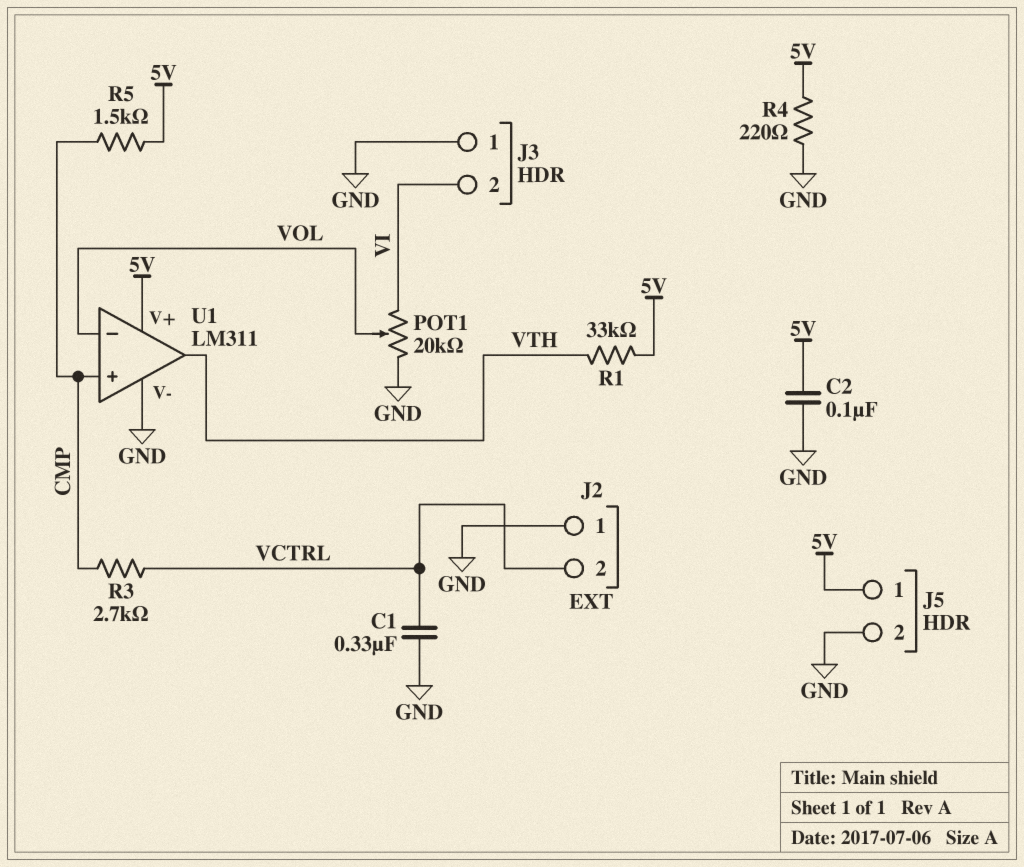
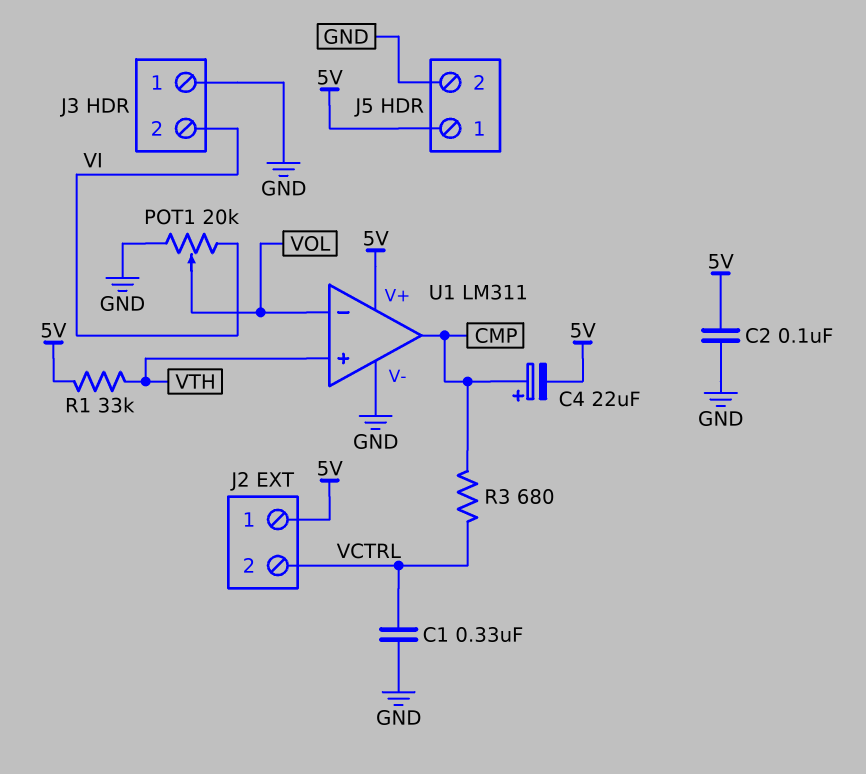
C4: none -> 22uF (plus CMP, minus 5V)
J2 pin 1: GND -> 5V
R3: 2.7k (CMP, VCTRL) -> 680 (CMP, VCTRL)
R4: 220 (5V, GND) -> none
R5: 1.5k (5V, CMP) -> none
U1 pin in+: CMP -> VTH
U1 pin out: VTH -> CMP

